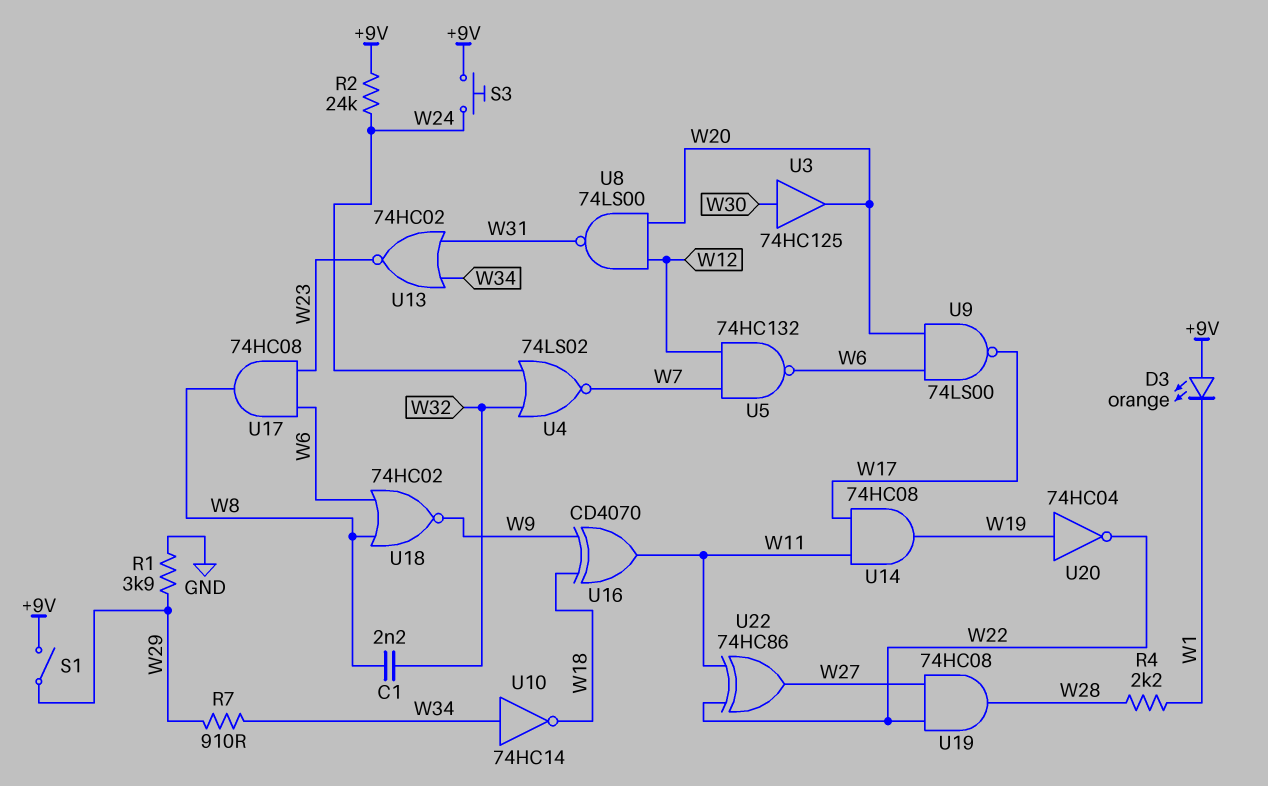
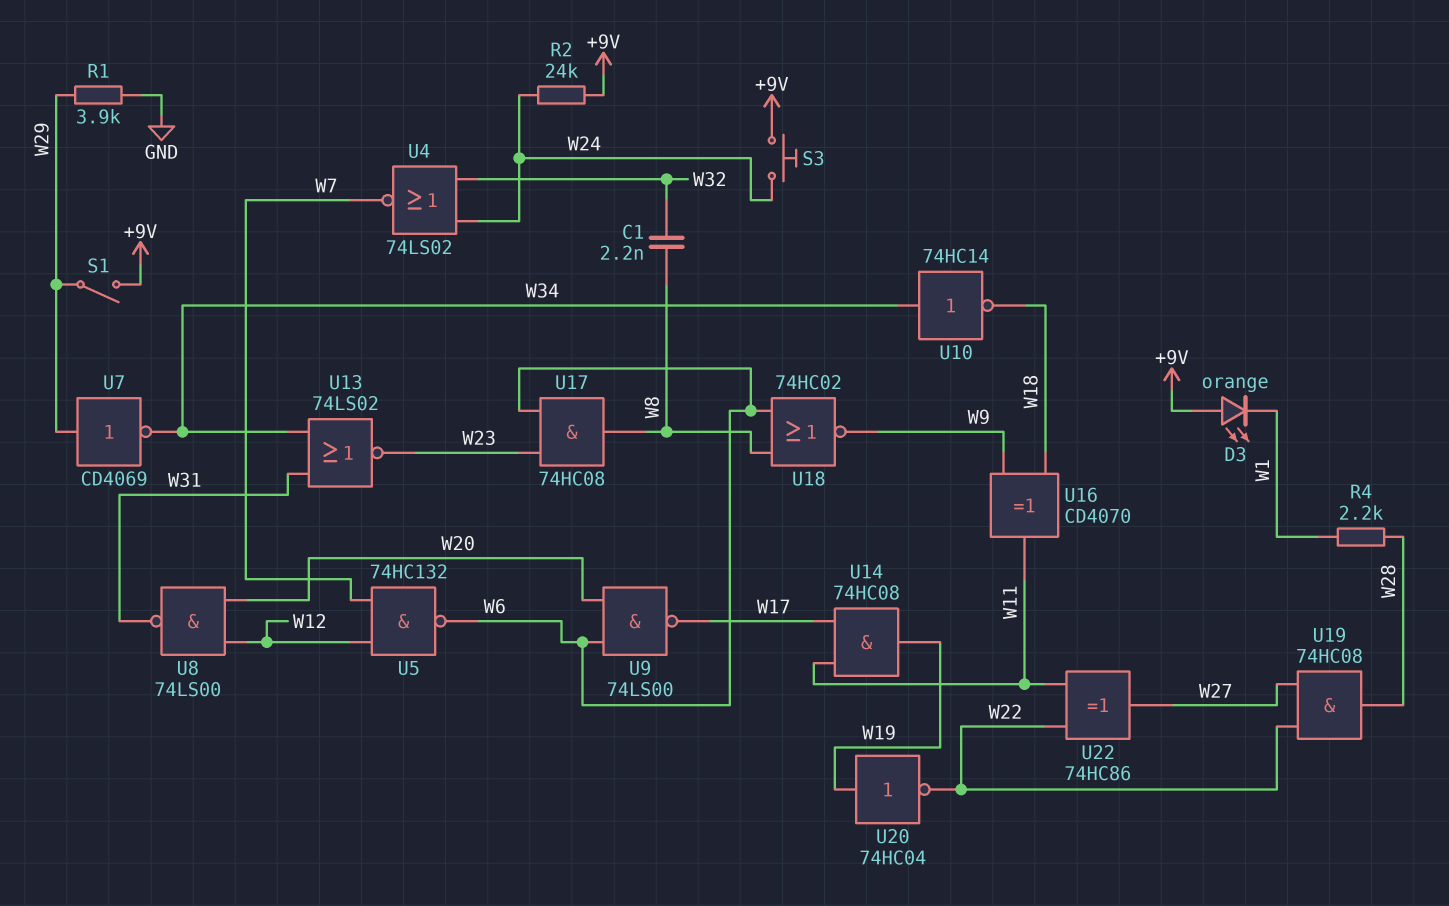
R7: 910 (W29, W34) -> none
U3: buffer 74HC125 (in W30, out W20) -> none
U7: none -> NOT CD4069 (in W29, out W34)
U13: NOR 74HC02 (in W31, in W34, out W23) -> NOR 74LS02 (in W31, in W34, out W23)

